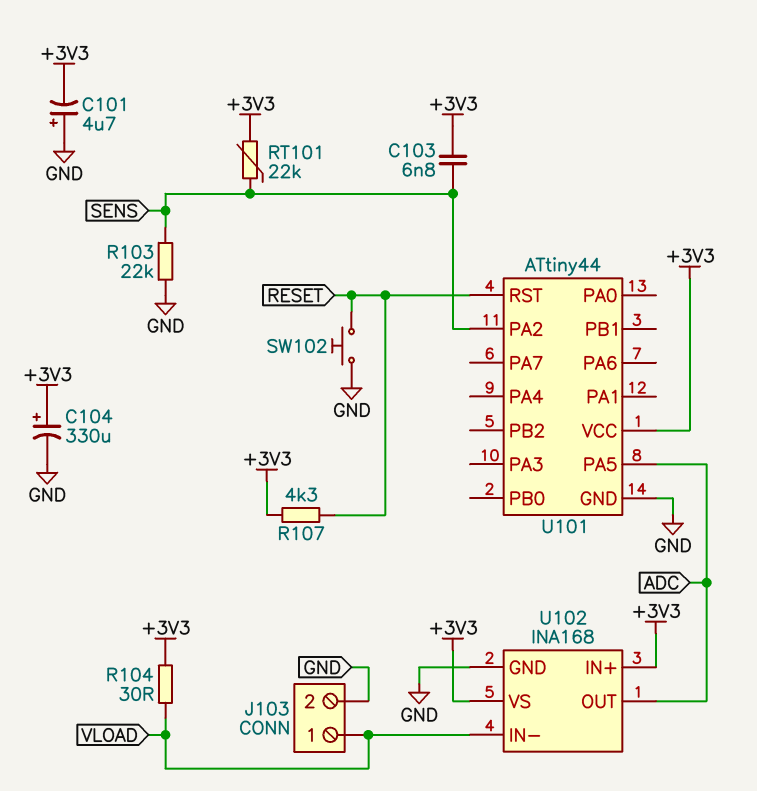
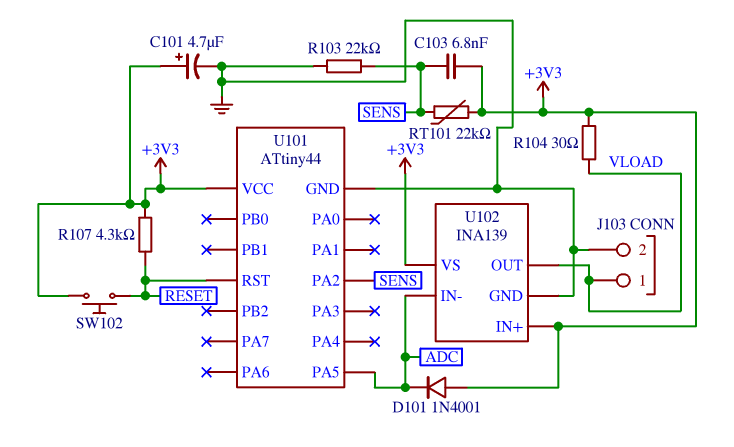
C101: 4.7uF (plus GND, minus +3V3) -> 4.7uF (plus +3V3, minus GND)
C104: 330uF (plus +3V3, minus GND) -> none
D101: none -> diode 1N4001 (A +3V3, K ADC)
SW102: button (GND, RESET) -> button (+3V3, RESET)
U102: INA168 -> INA139
U102 pin IN-: VLOAD -> ADC
U102 pin OUT: ADC -> VLOAD

